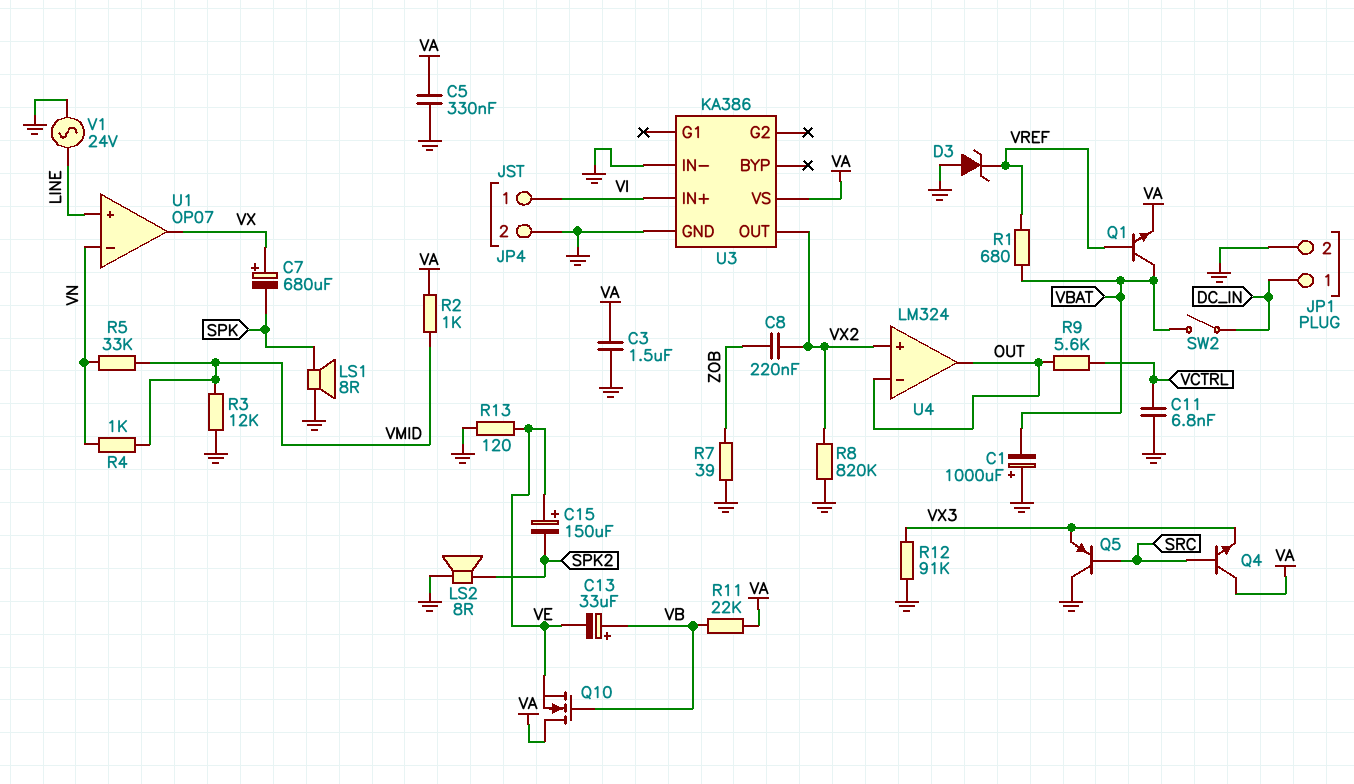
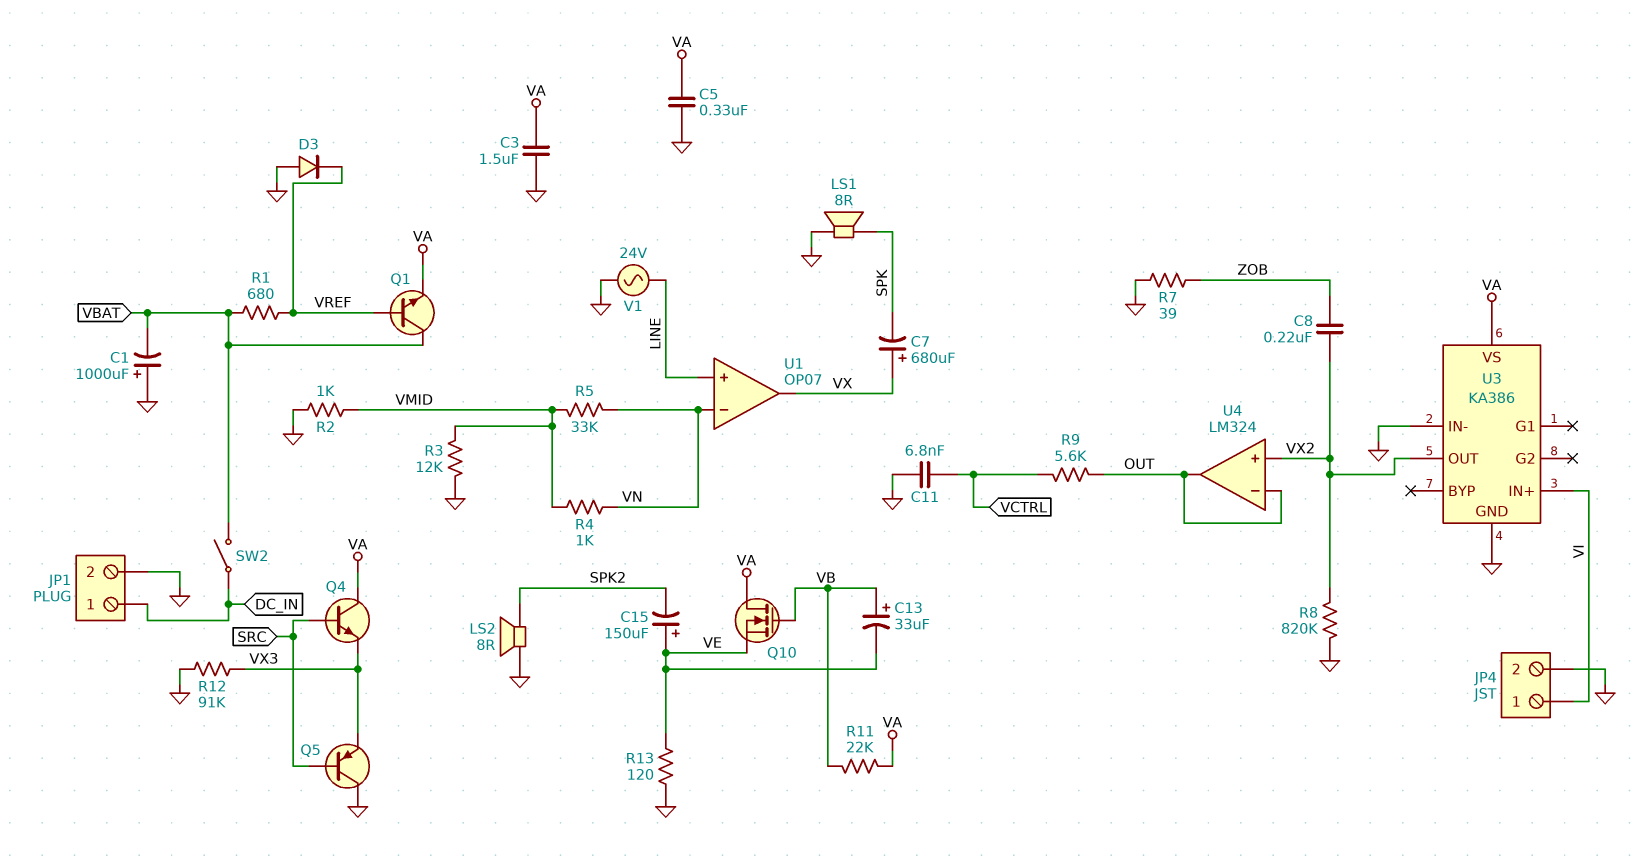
D3: zener (A GND, K VREF) -> diode (A GND, K VREF)
R2: 1k (VA, VMID) -> 1k (GND, VMID)

